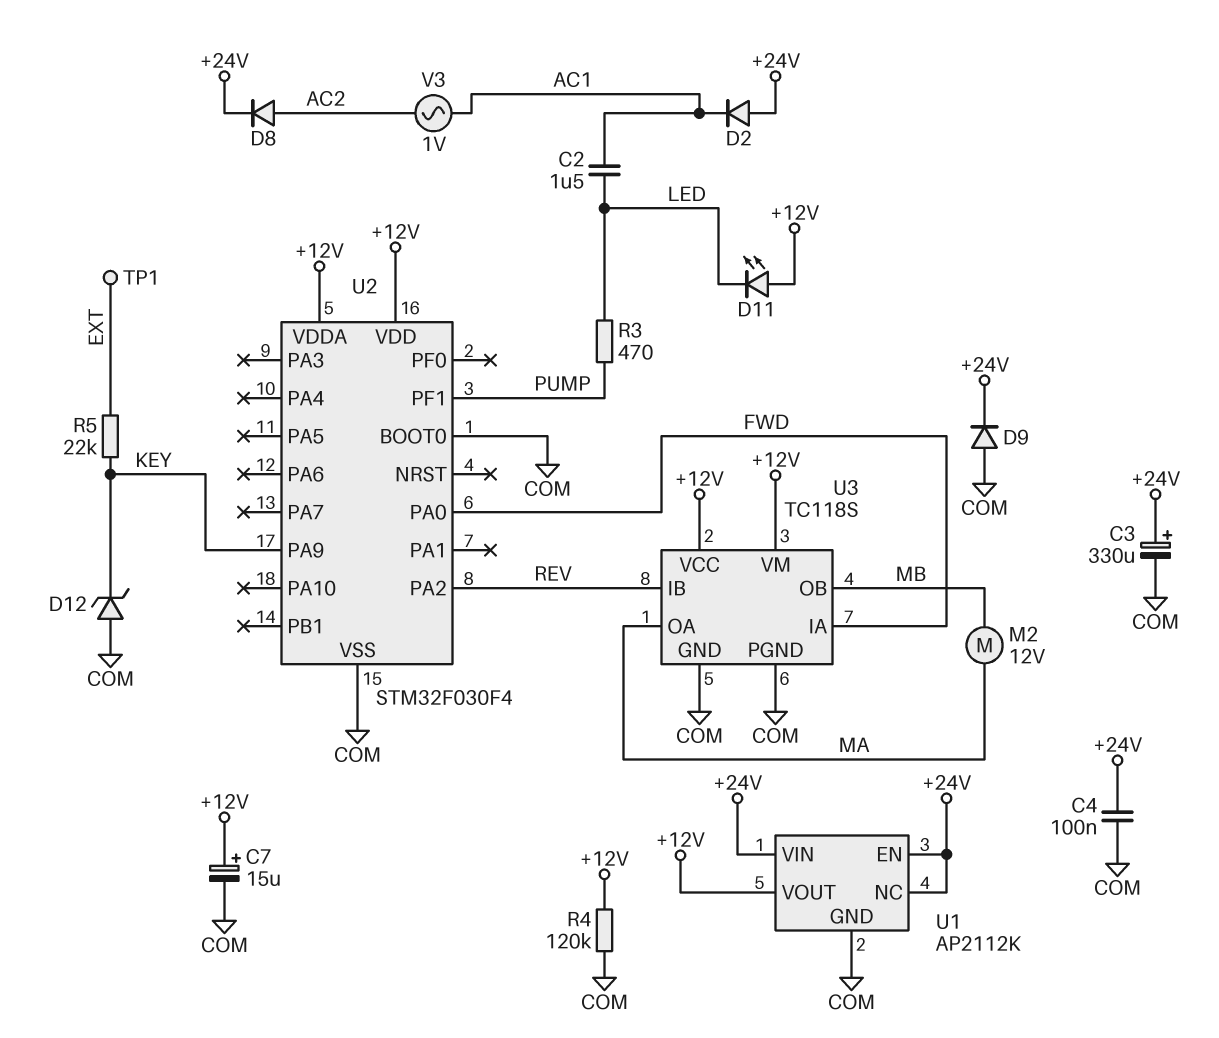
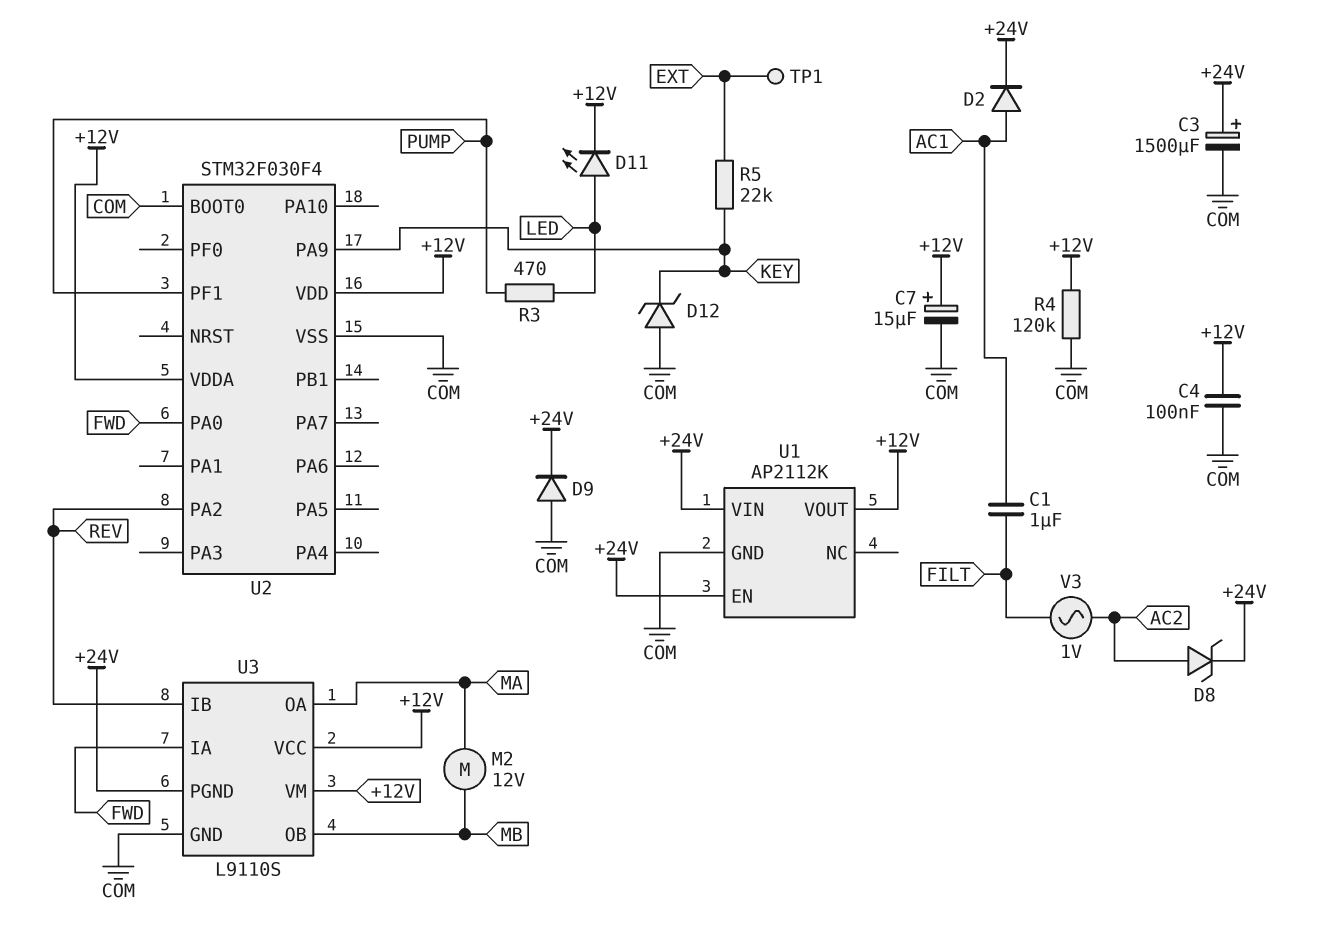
C1: none -> 1uF (AC1, FILT)
C2: 1.5uF (AC1, LED) -> none
C3: 330uF (plus +24V, minus COM) -> 1500uF (plus +24V, minus COM)
C4: 100nF (+24V, COM) -> 100nF (+12V, COM)
D2: diode (A +24V, K AC1) -> diode (A AC1, K +24V)
D8: diode (A AC2, K +24V) -> zener (A AC2, K +24V)
D11: LED (A +12V, K LED) -> LED (A LED, K +12V)
U1 pin NC: +24V -> none
U3: TC118S -> L9110S
U3 pin PGND: COM -> +24V
V3: AC 1V (AC1, AC2) -> AC 1V (AC2, FILT)

